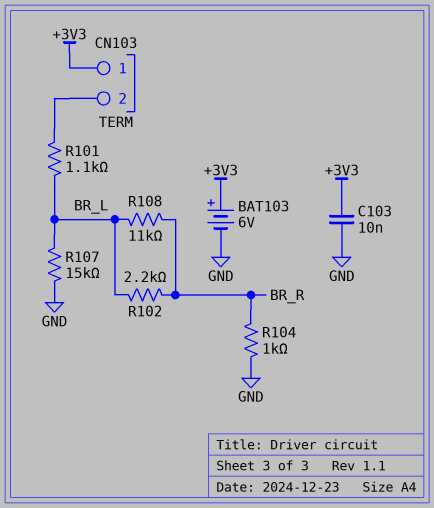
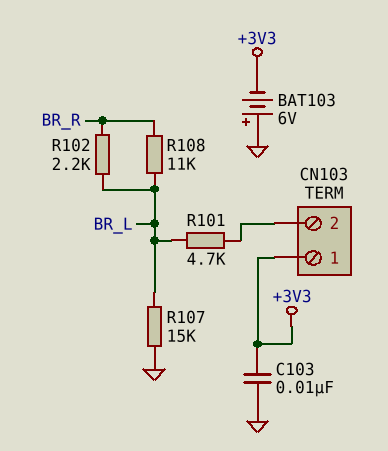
BAT103: 6V (plus +3V3, minus GND) -> 6V (plus GND, minus +3V3)
R101: 1.1k (BR_L, CN103/2) -> 4.7k (BR_L, CN103/2)
R104: 1k (BR_R, GND) -> none

